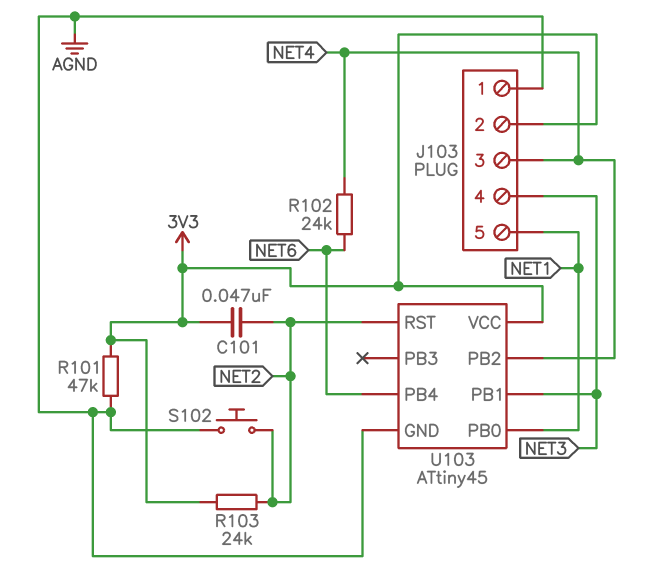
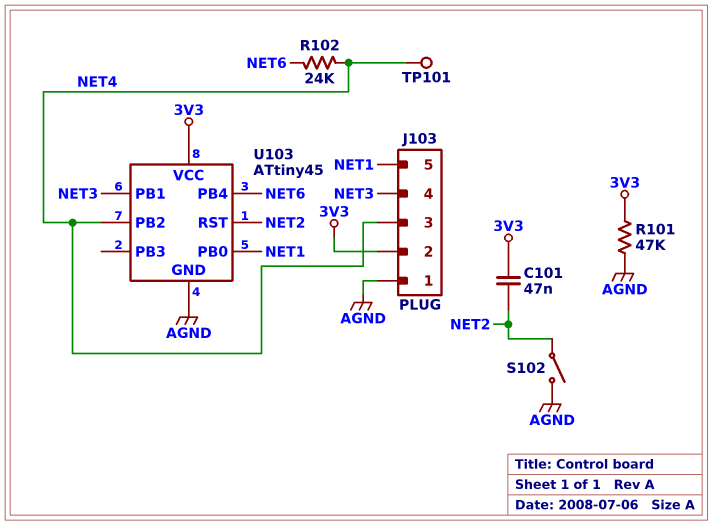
R103: 24k (3V3, NET2) -> none
S102: button (AGND, NET2) -> switch (AGND, NET2)
TP101: none -> test point (NET4)

